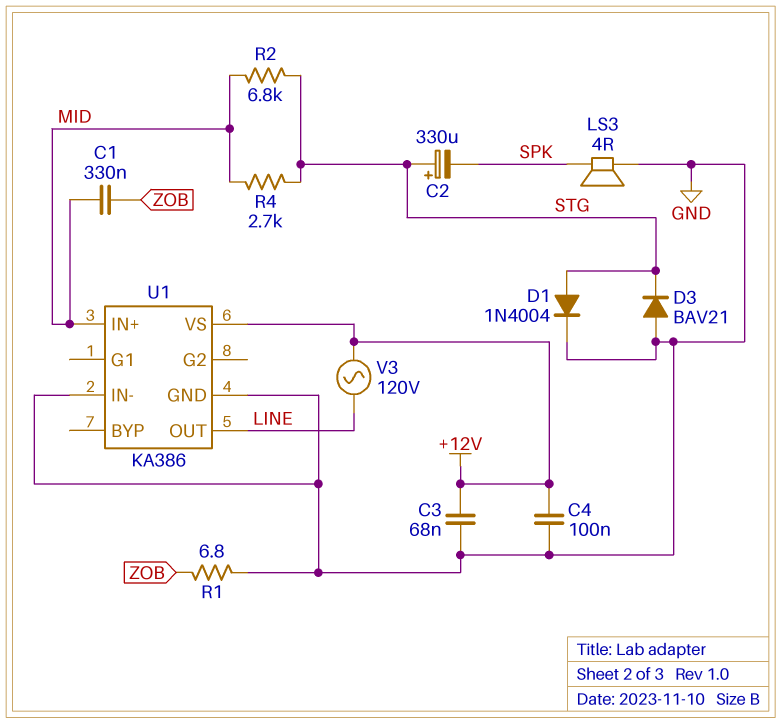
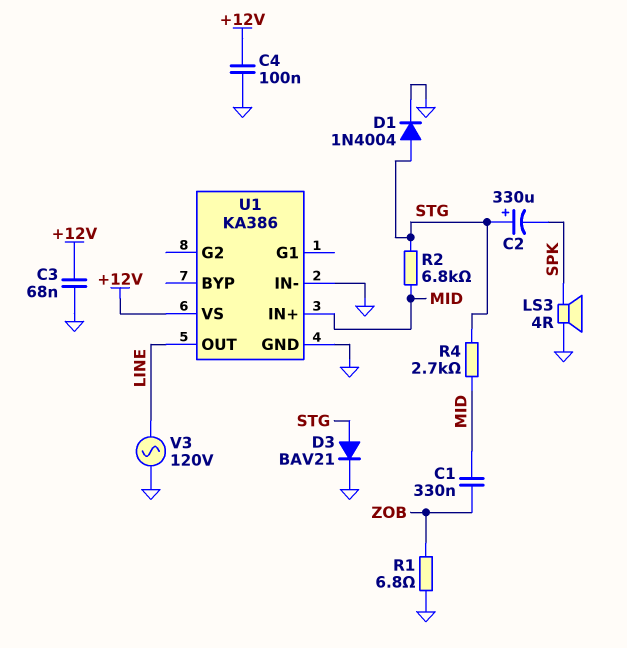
D3: diode BAV21 (A GND, K STG) -> diode BAV21 (A STG, K GND)
V3: AC 120V (+12V, LINE) -> AC 120V (GND, LINE)

